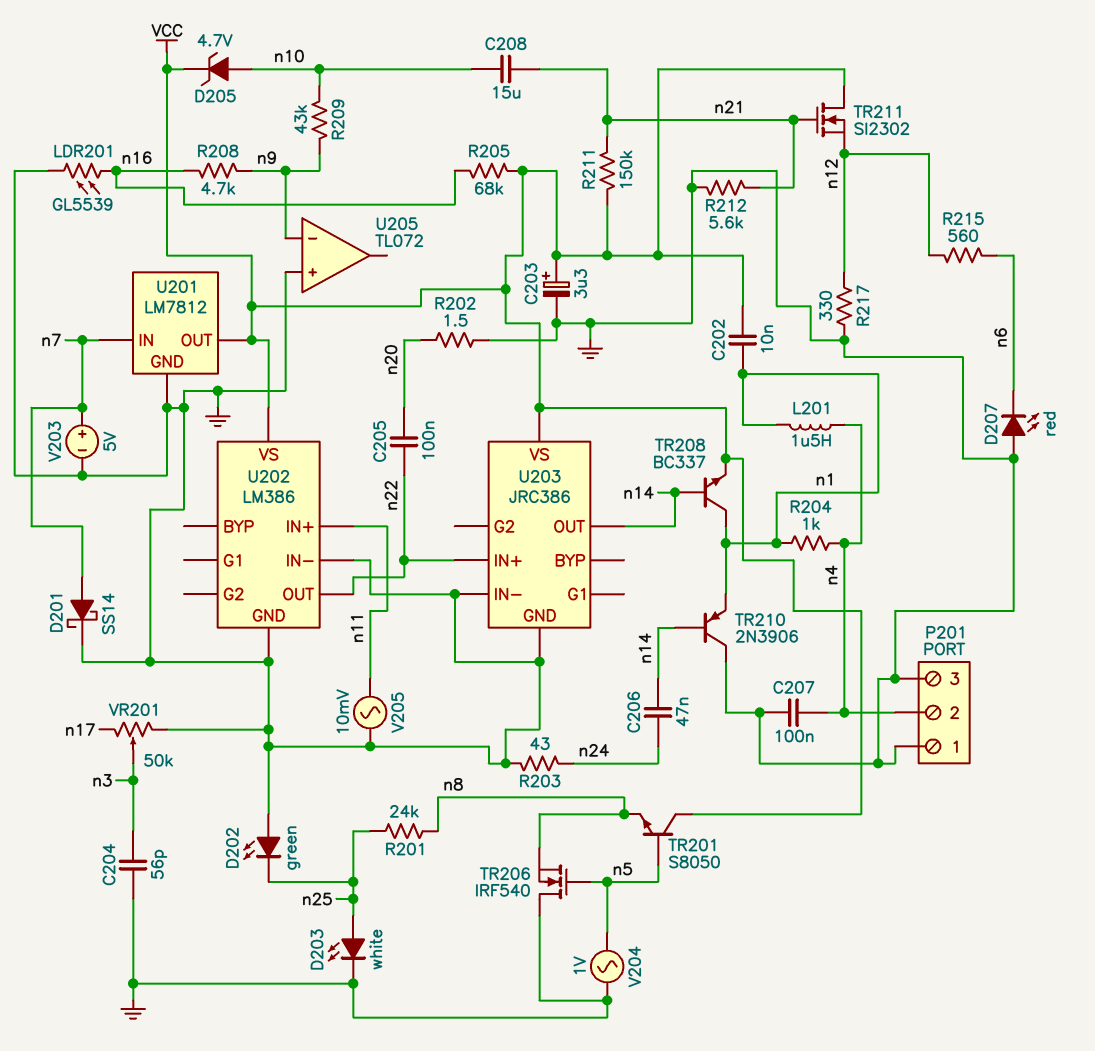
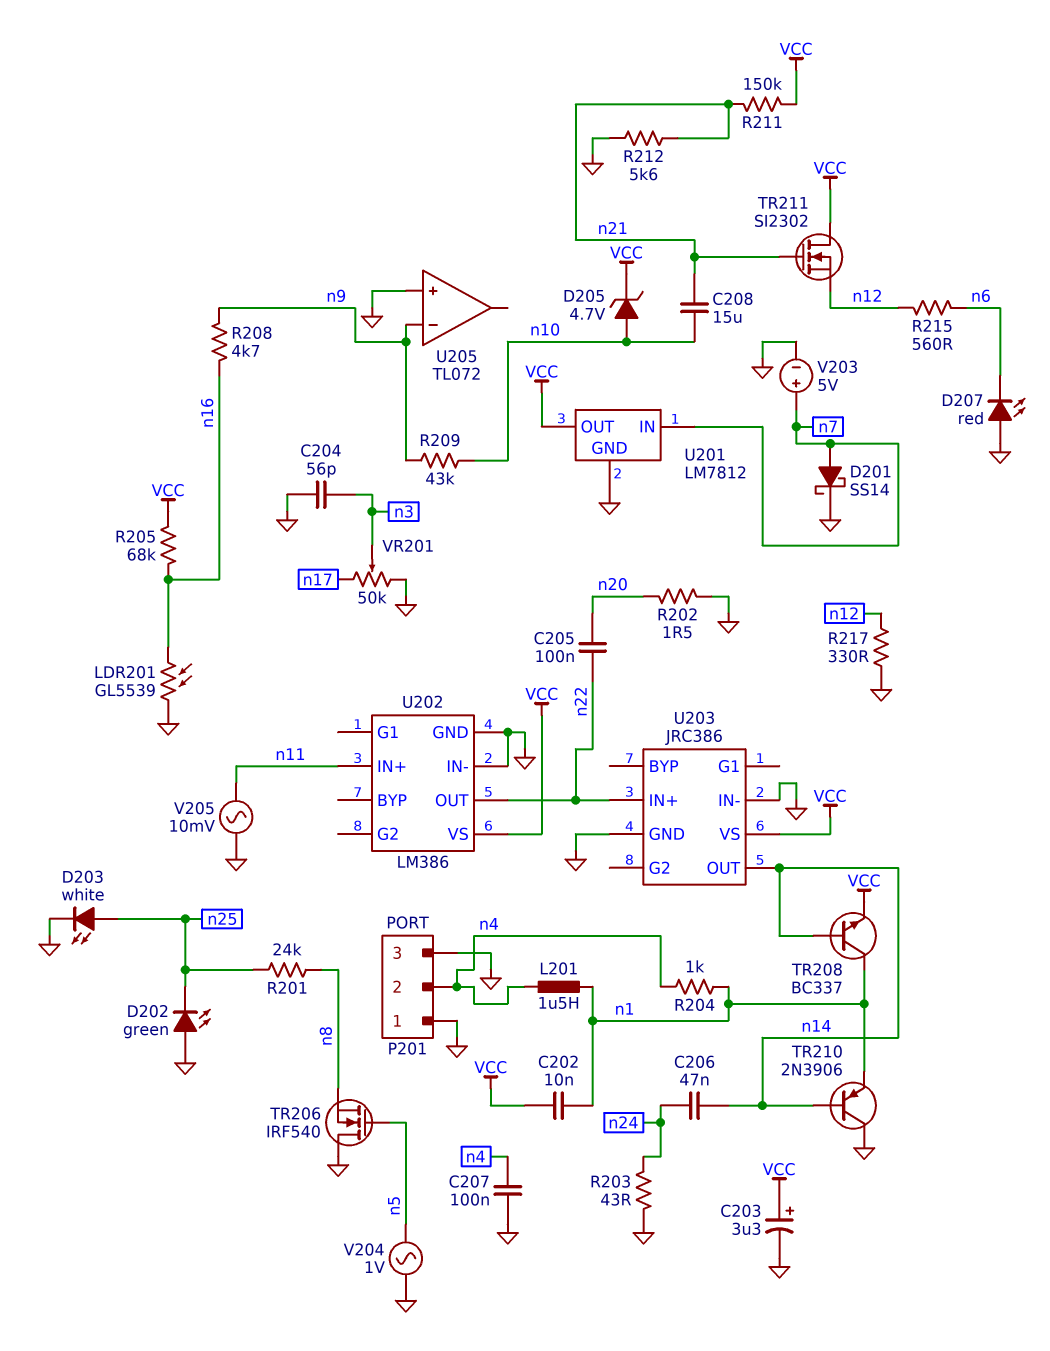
TR201: NPN S8050 (B n5, C VCC, E n8) -> none

